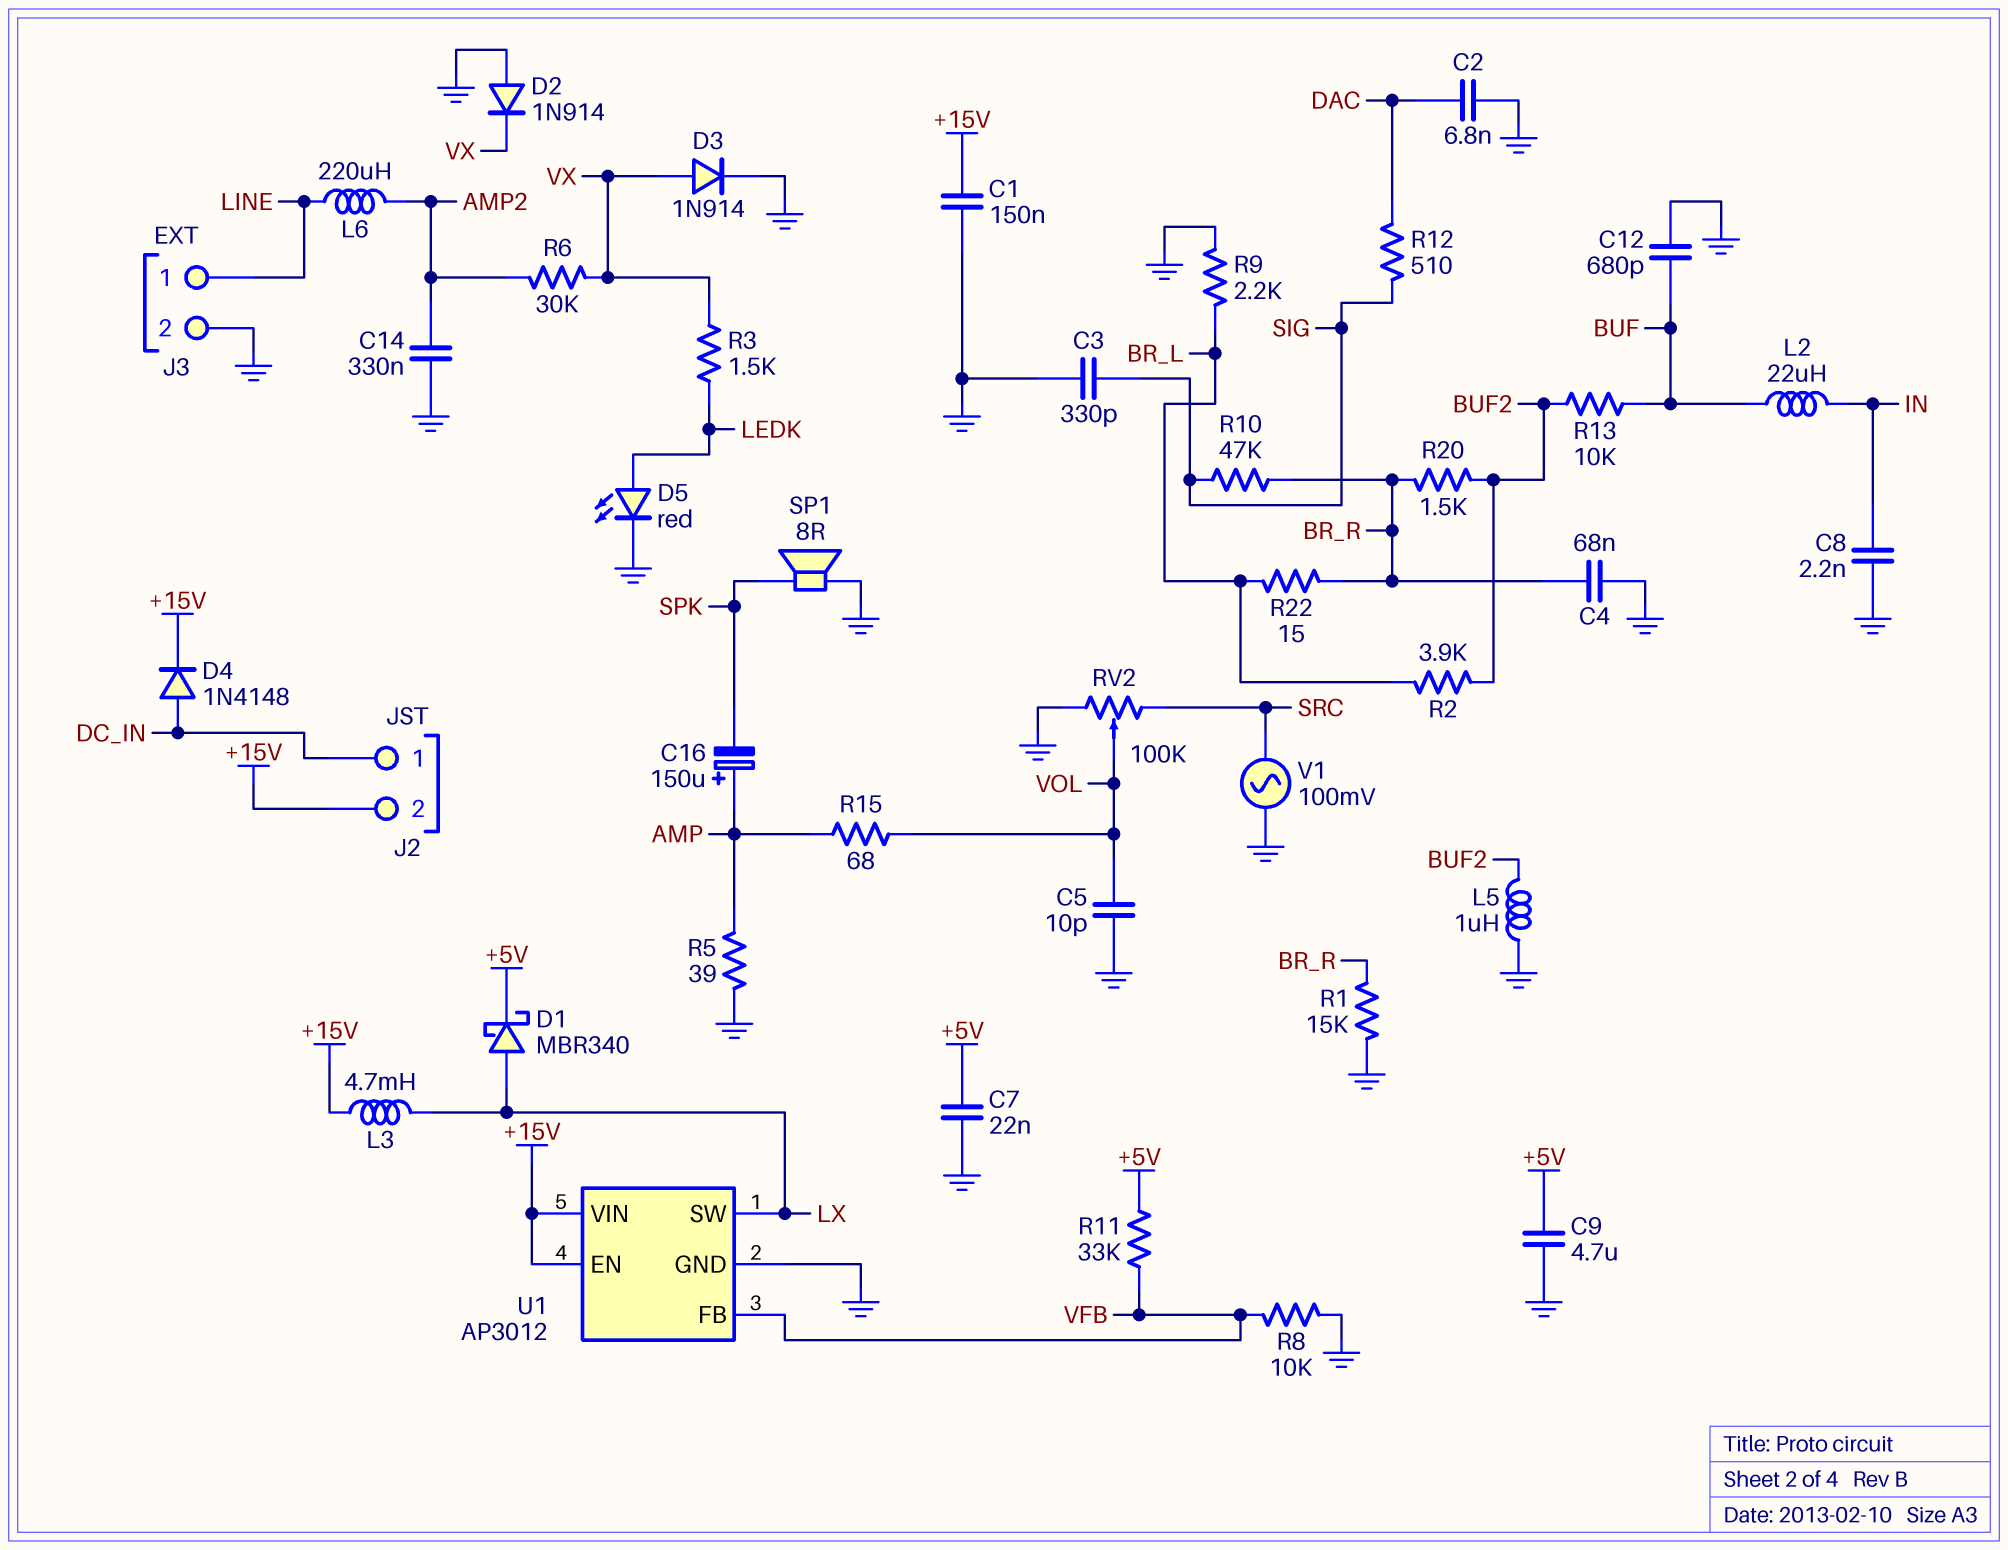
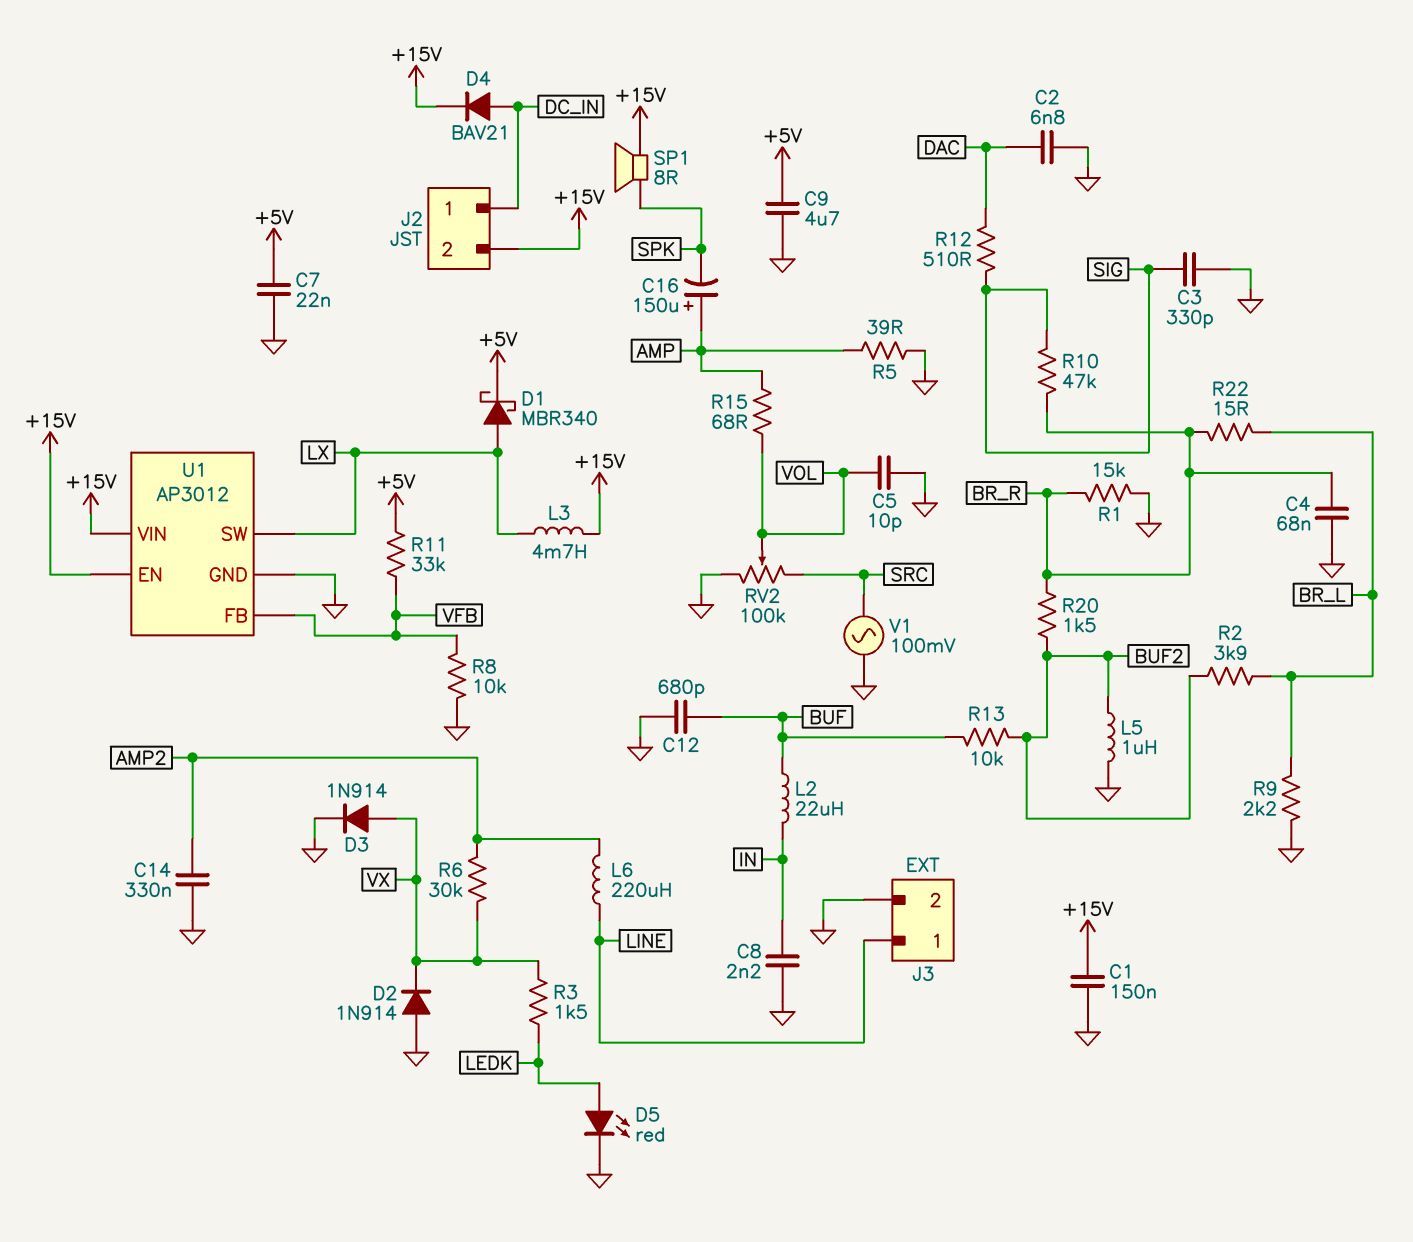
D4: diode 1N4148 (A DC_IN, K +15V) -> diode BAV21 (A DC_IN, K +15V)
SP1: speaker 8R (GND, SPK) -> speaker 8R (+15V, SPK)

